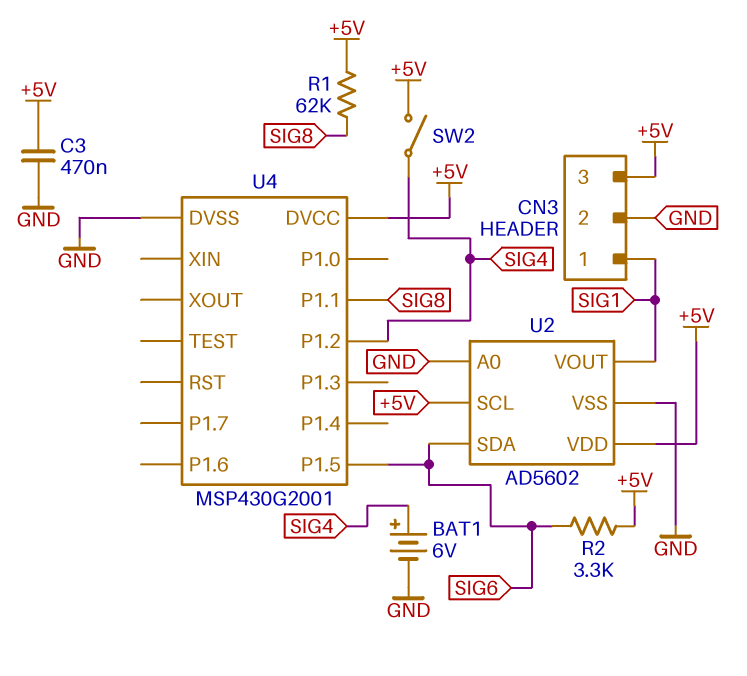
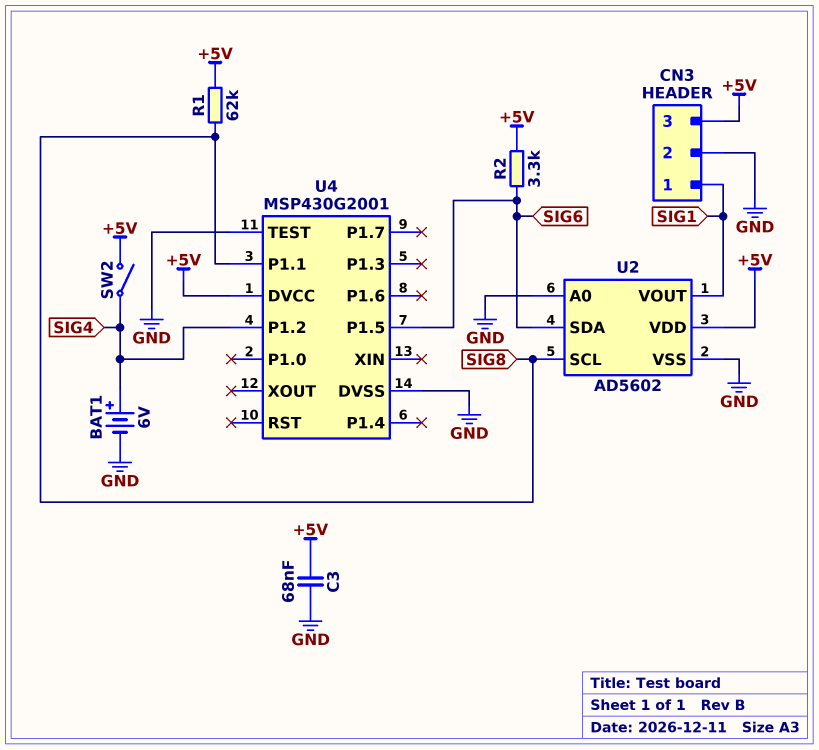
C3: 470nF (+5V, GND) -> 68nF (+5V, GND)
U2 pin SCL: +5V -> SIG8
U4 pin TEST: none -> GND

